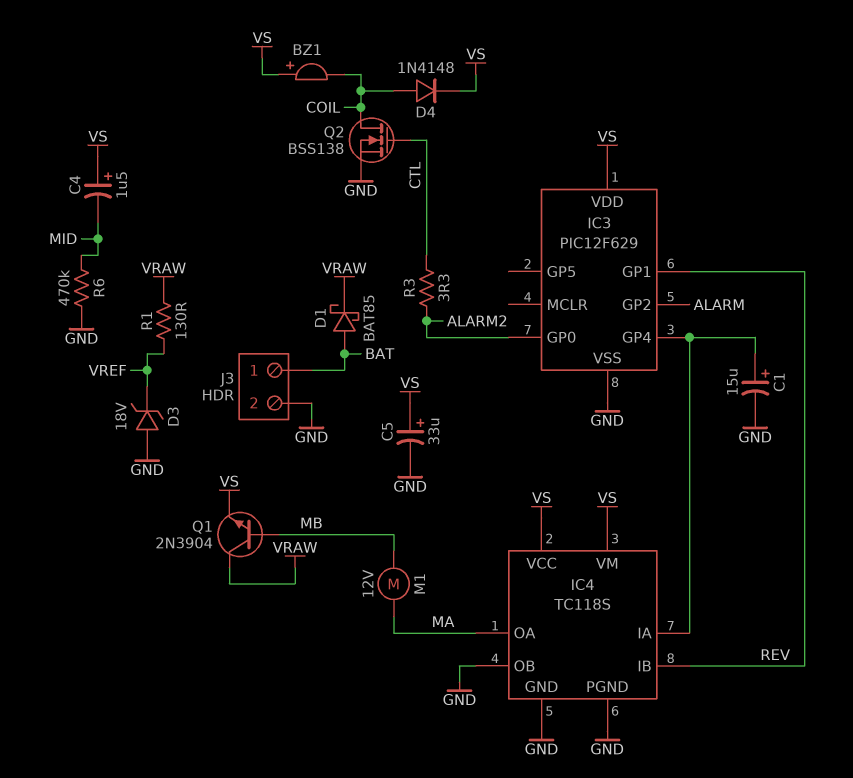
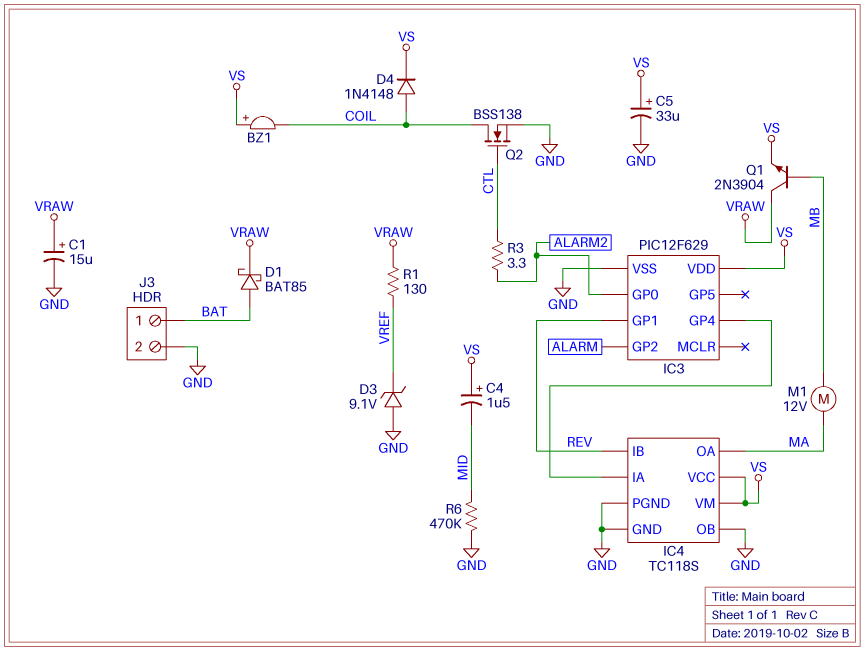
C1: 15uF (plus IC3/GP4, minus GND) -> 15uF (plus VRAW, minus GND)
D3: zener 18V (A GND, K VREF) -> zener 9.1V (A GND, K VREF)

